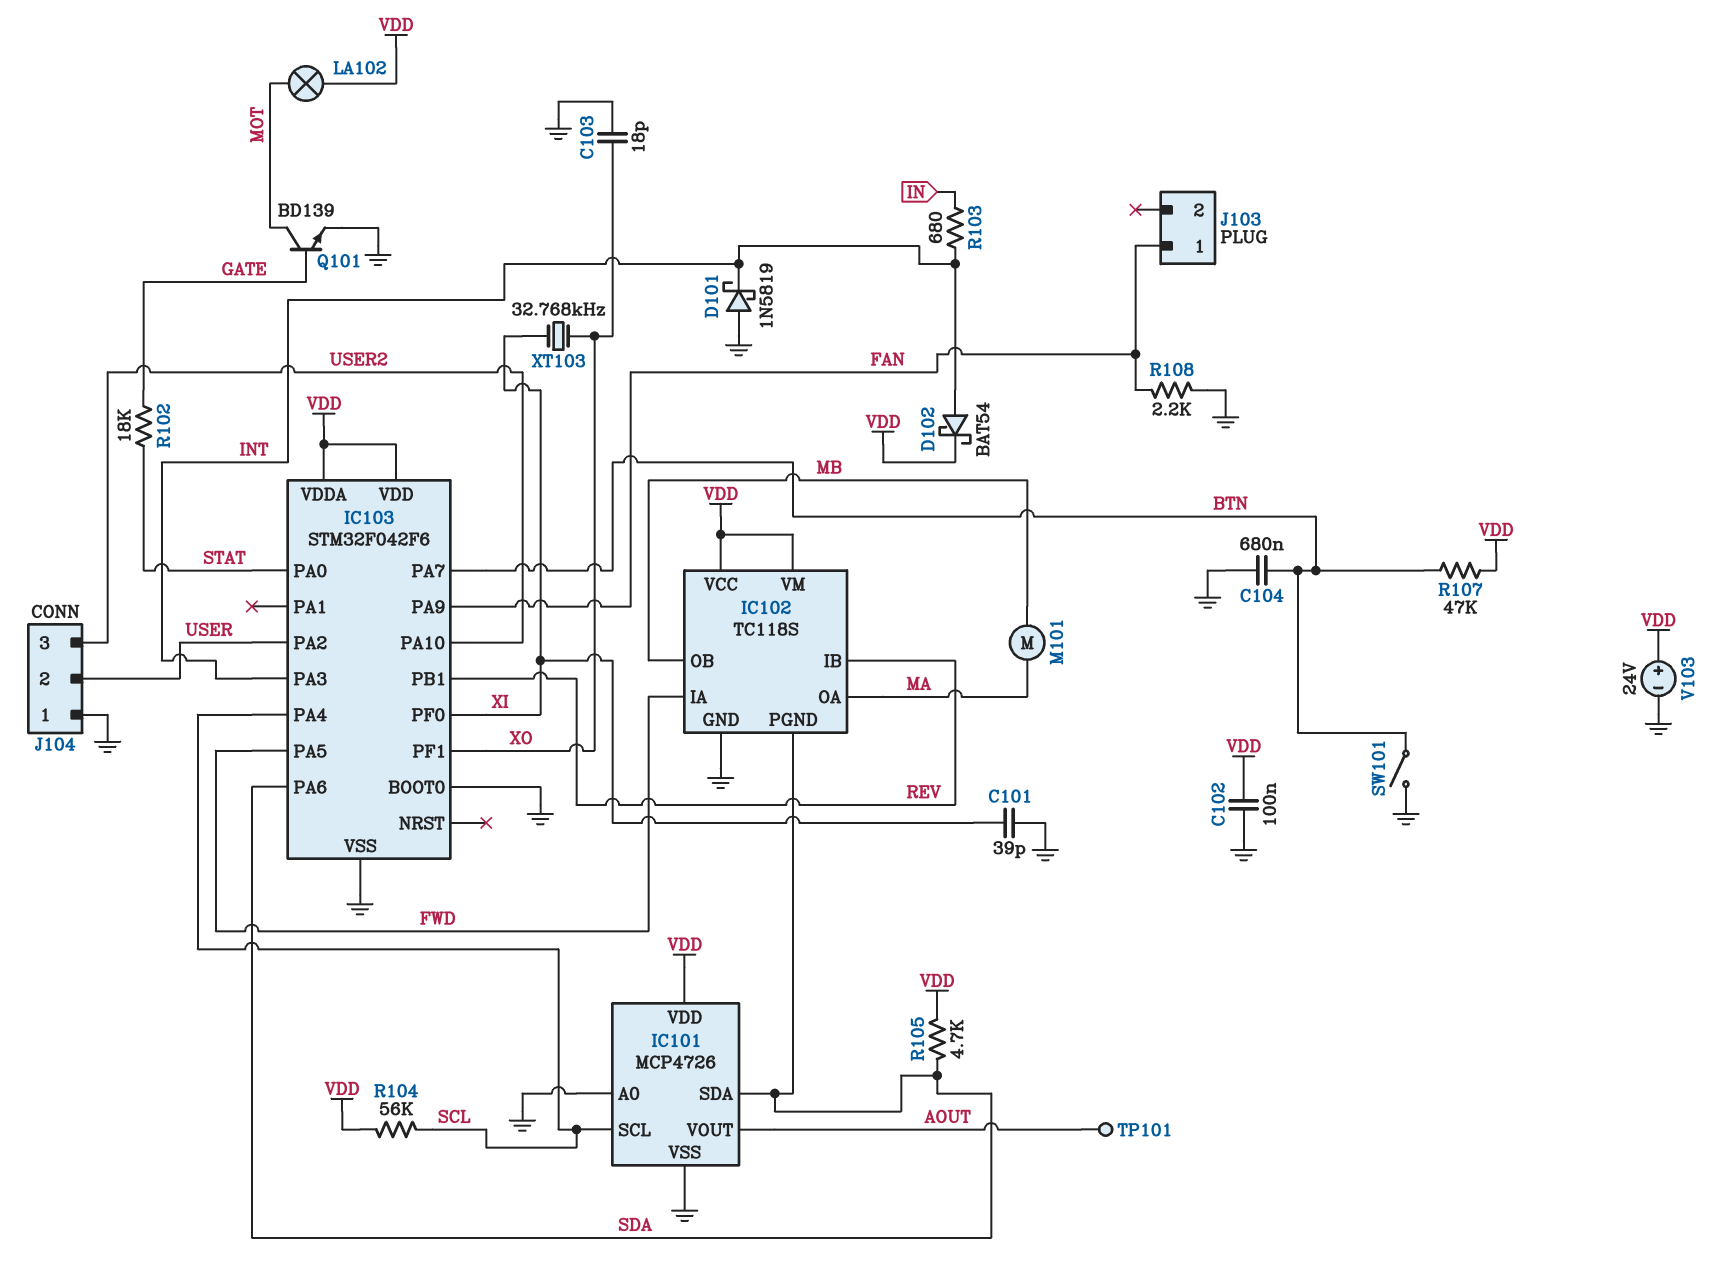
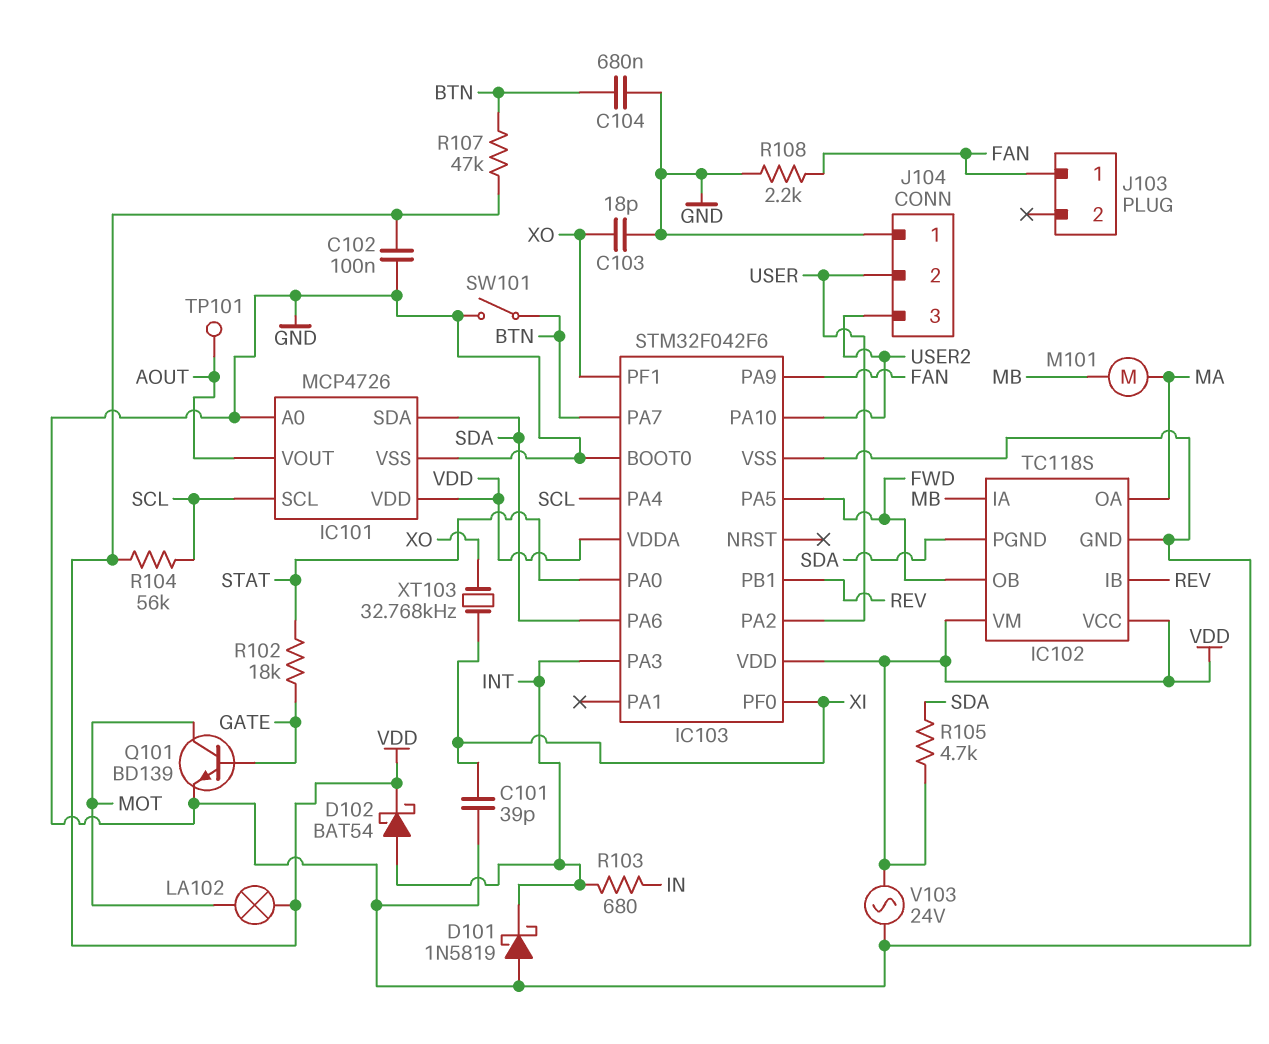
IC102 pin IA: FWD -> MB
IC102 pin OB: MB -> FWD
V103: 24V (plus VDD, minus GND) -> AC 24V (GND, VDD)

